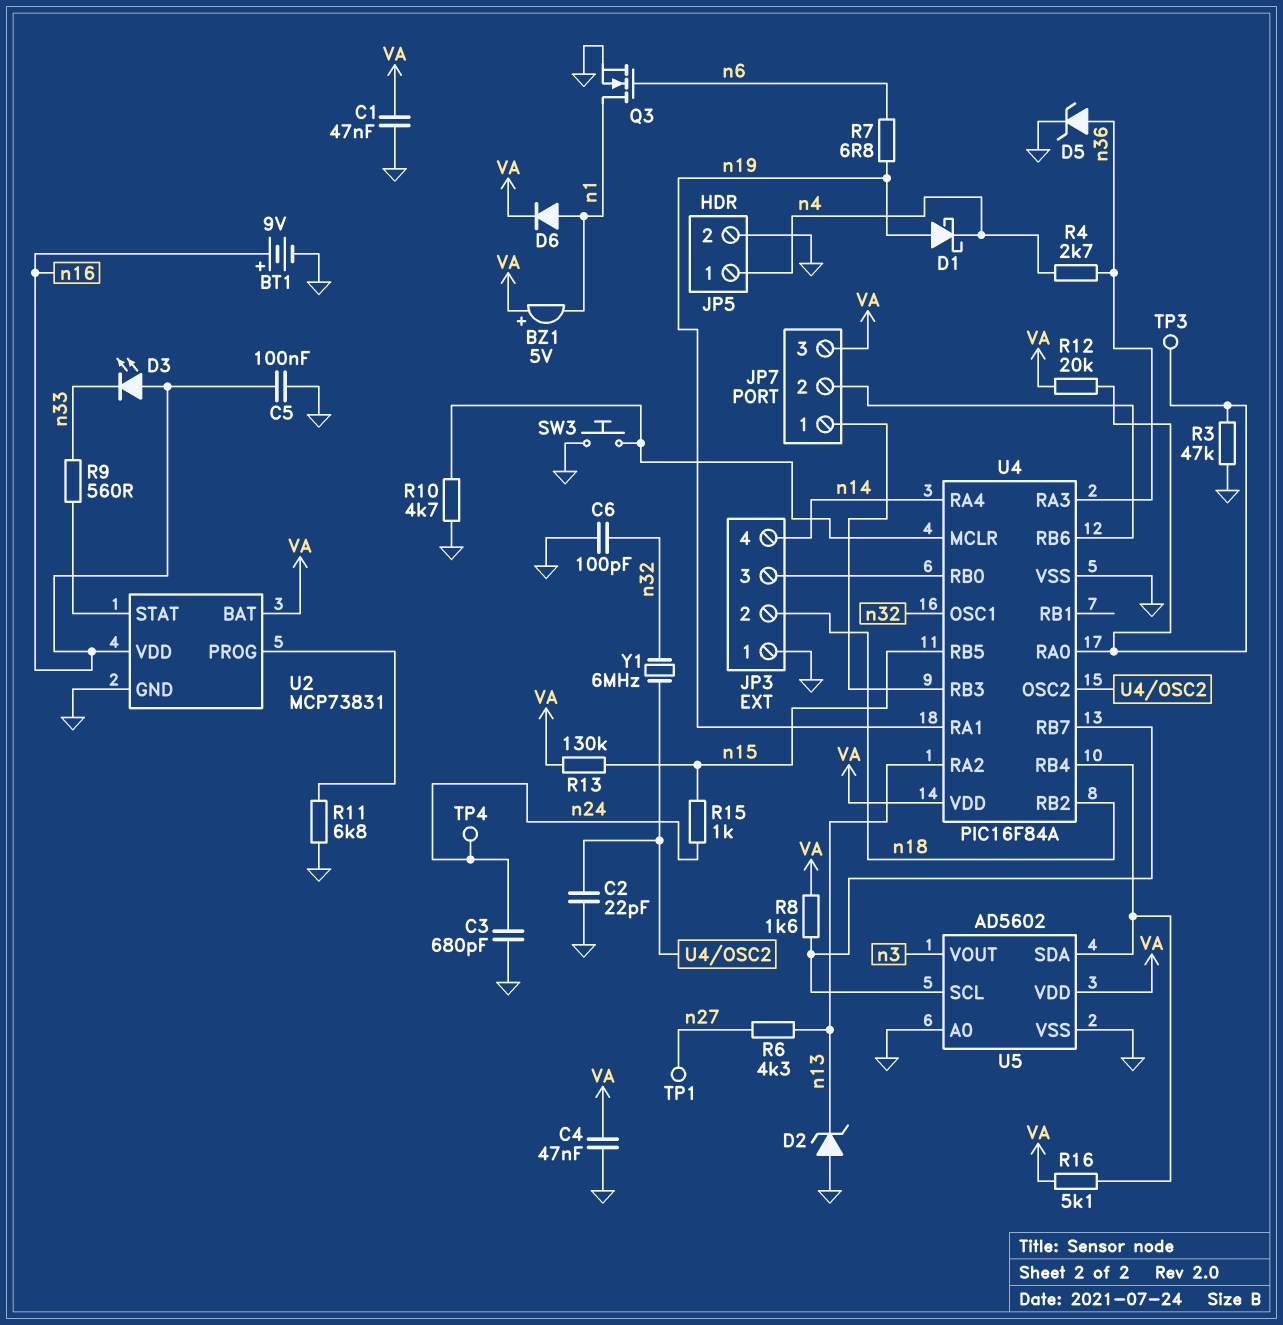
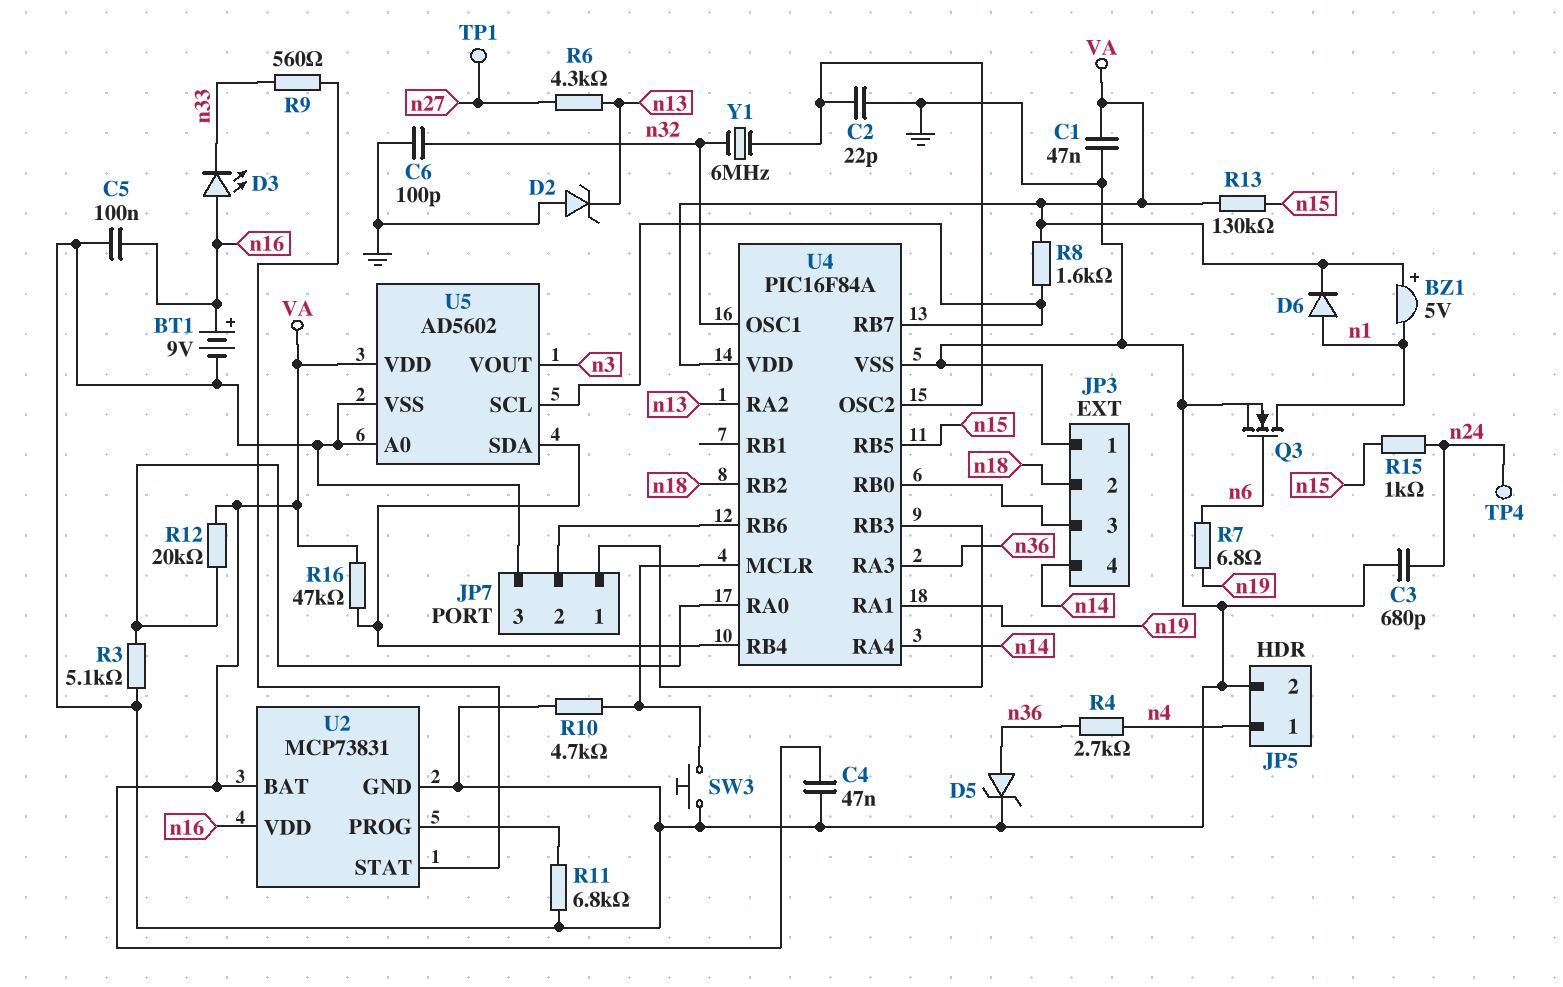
D1: schottky (A n19, K n4) -> none
JP7 pin 3: VA -> GND
R3: 47k (GND, U4/RA0) -> 5.1k (GND, U4/RA0)
R16: 5.1k (U4/RB4, VA) -> 47k (U4/RB4, VA)
TP3: test point (U4/RA0) -> none

